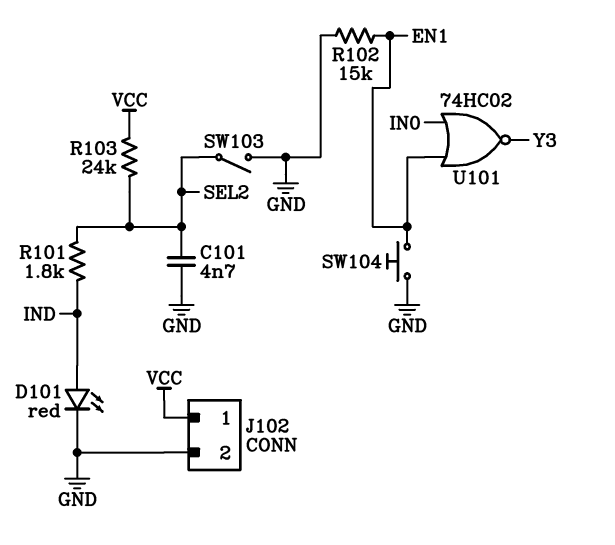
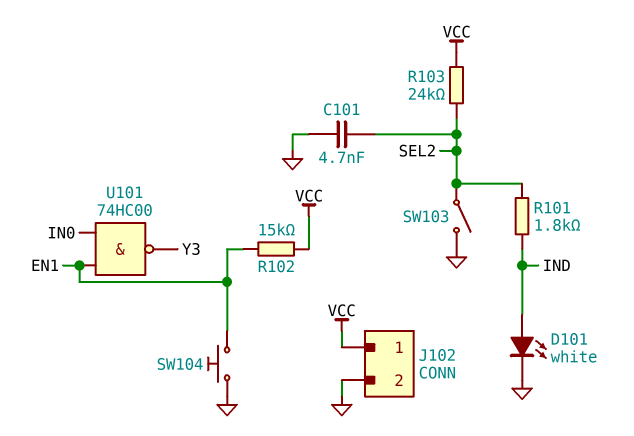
D101: LED red (A IND, K GND) -> LED white (A IND, K GND)
R102: 15k (EN1, GND) -> 15k (EN1, VCC)
U101: NOR 74HC02 (in EN1, in IN0, out Y3) -> NAND 74HC00 (in EN1, in IN0, out Y3)

